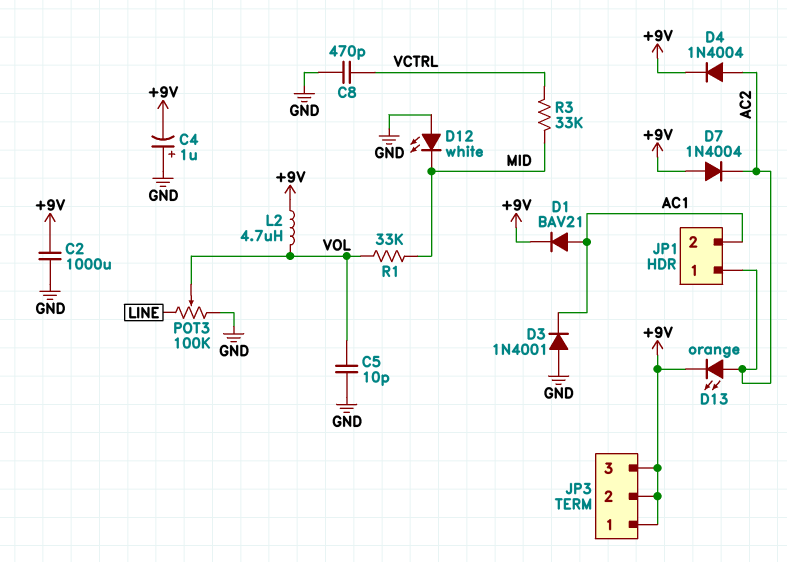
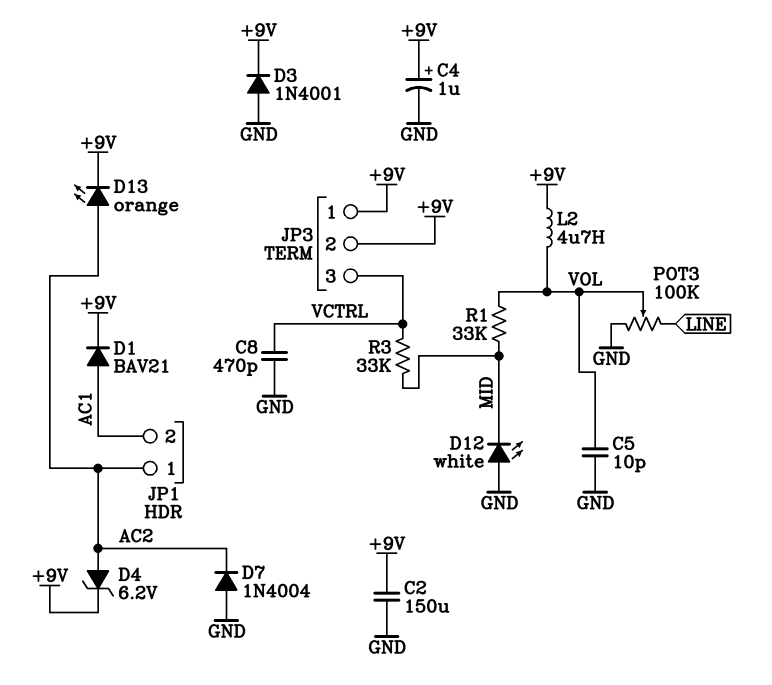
C2: 1000uF (+9V, GND) -> 150uF (+9V, GND)
C4: 1uF (plus GND, minus +9V) -> 1uF (plus +9V, minus GND)
D3: diode 1N4001 (A GND, K AC1) -> diode 1N4001 (A GND, K +9V)
D4: diode 1N4004 (A AC2, K +9V) -> zener 6.2V (A AC2, K +9V)
D7: diode 1N4004 (A +9V, K AC2) -> diode 1N4004 (A GND, K AC2)
JP3 pin 3: +9V -> VCTRL

